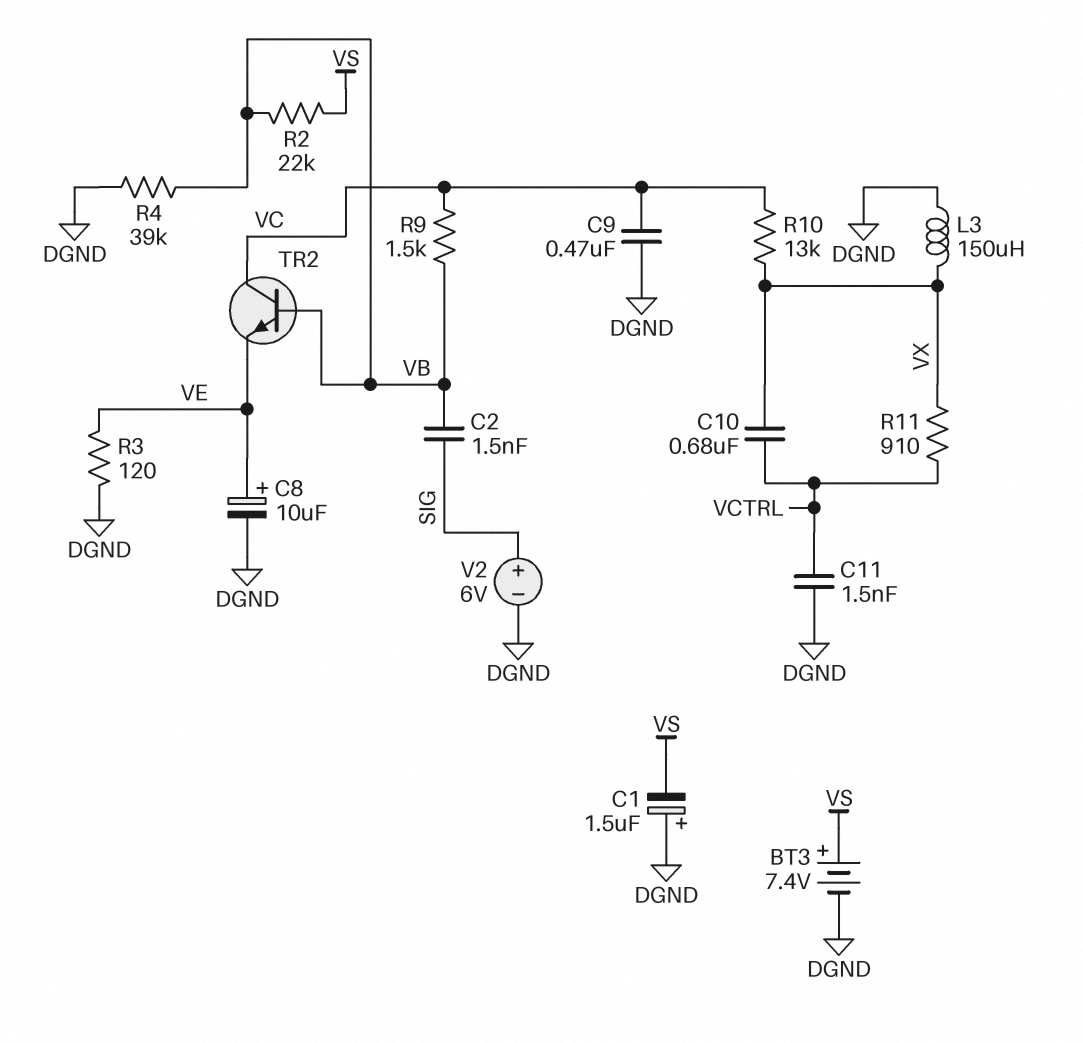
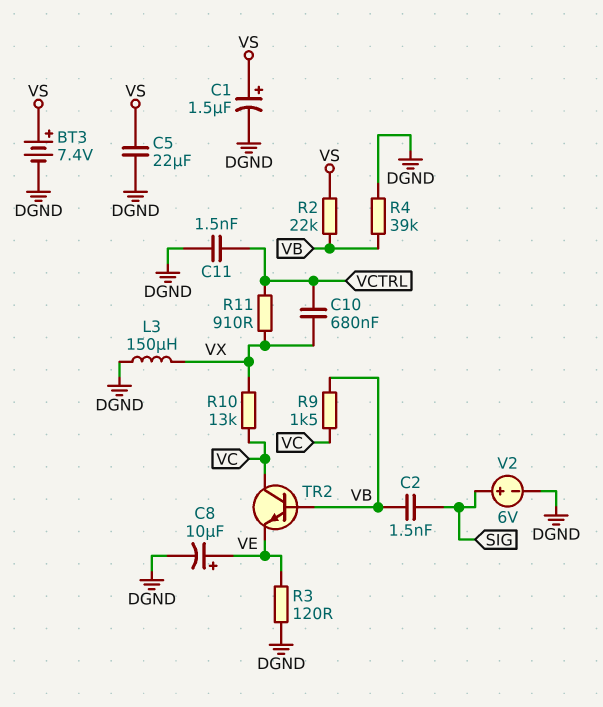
C1: 1.5uF (plus DGND, minus VS) -> 1.5uF (plus VS, minus DGND)
C5: none -> 22uF (DGND, VS)
C9: 470nF (DGND, VC) -> none

